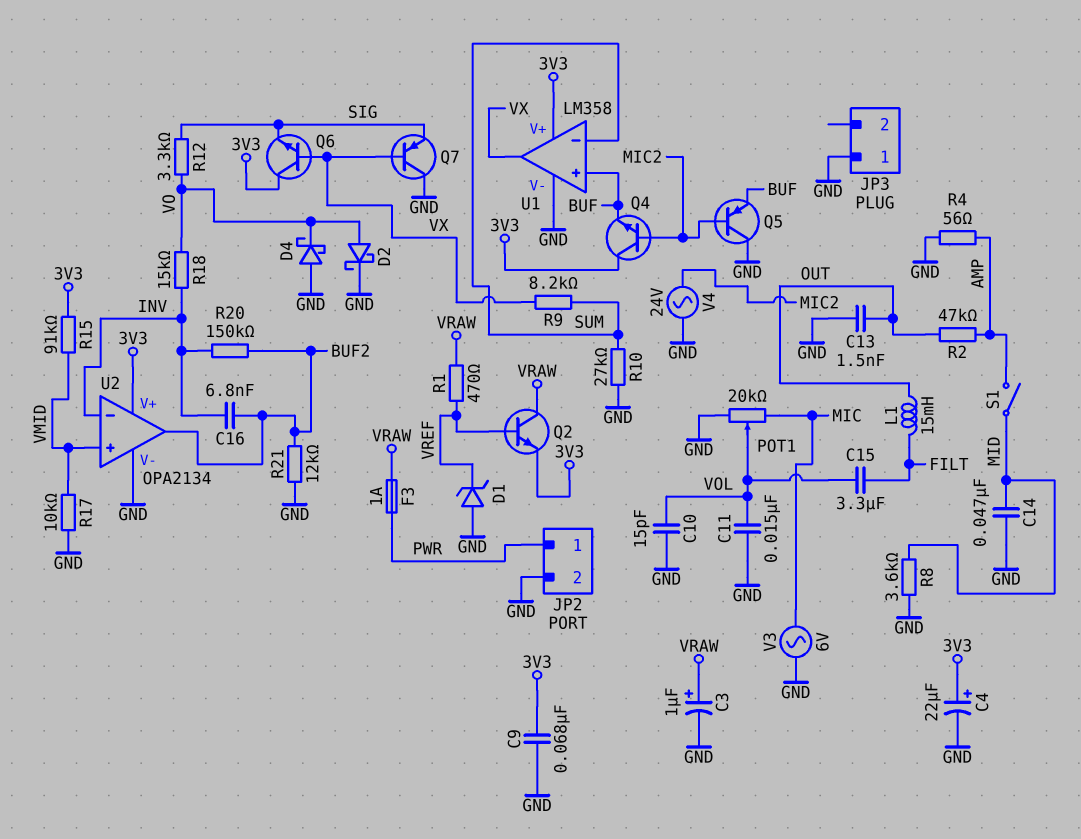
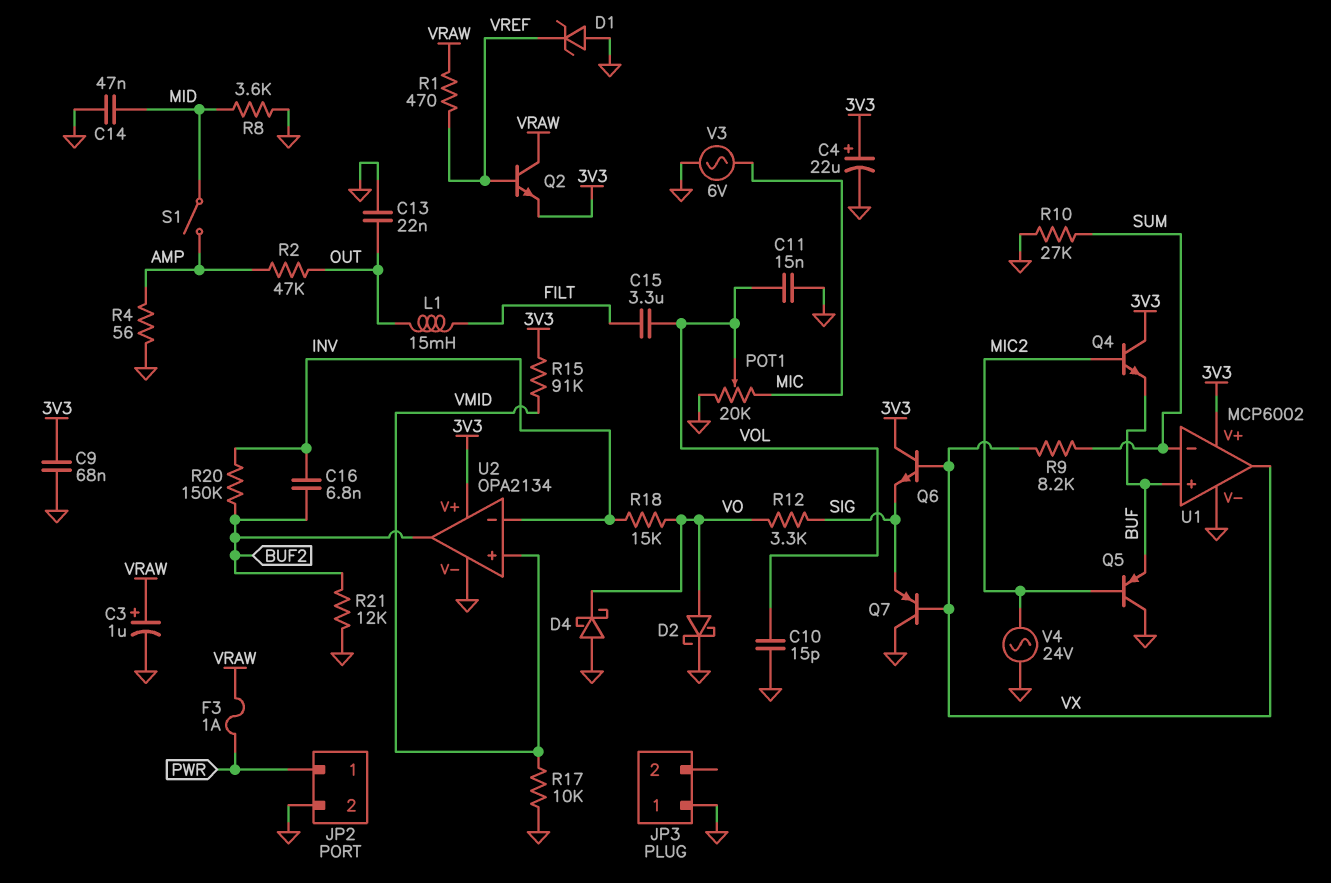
C13: 1.5nF (GND, OUT) -> 22nF (GND, OUT)
U1: LM358 -> MCP6002

